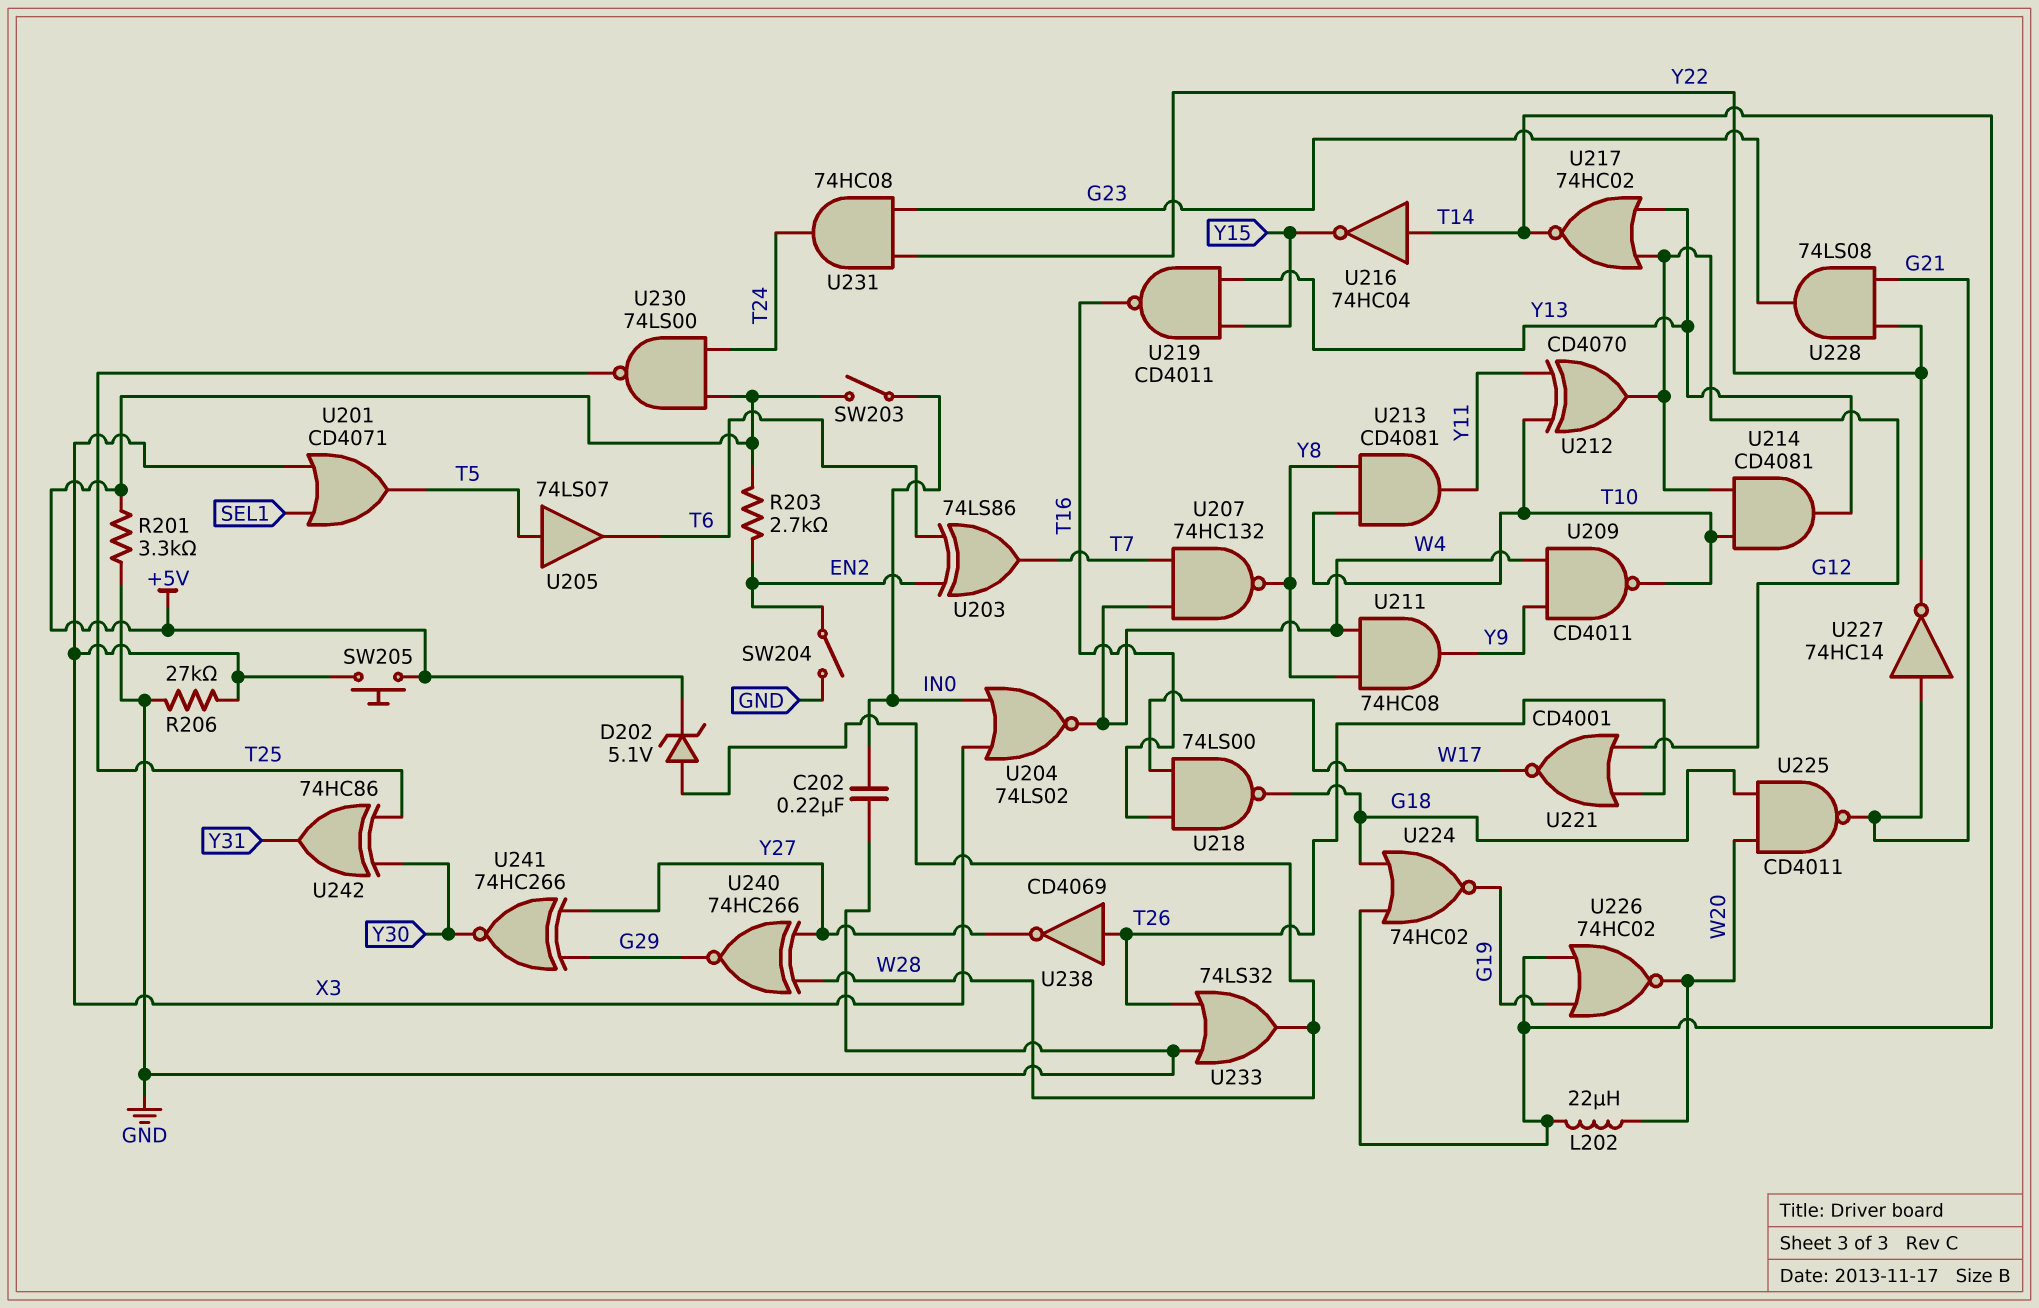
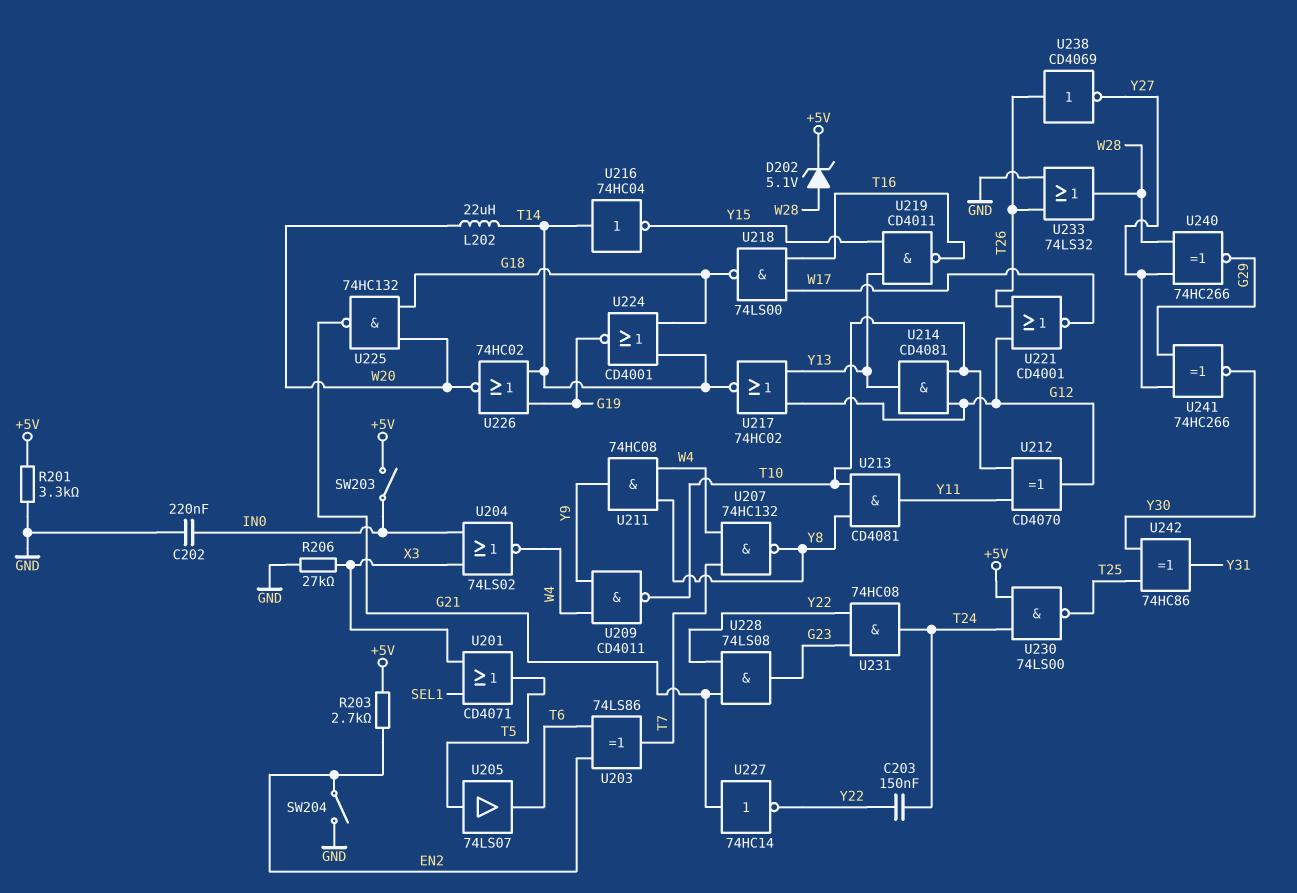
C203: none -> 150nF (T24, Y22)
SW205: button (+5V, X3) -> none
U224: NOR 74HC02 (in G18, in T14, out G19) -> NOR CD4001 (in G18, in T14, out G19)
U225: NAND CD4011 (in G18, in W20, out G21) -> NAND 74HC132 (in G18, in W20, out G21)

